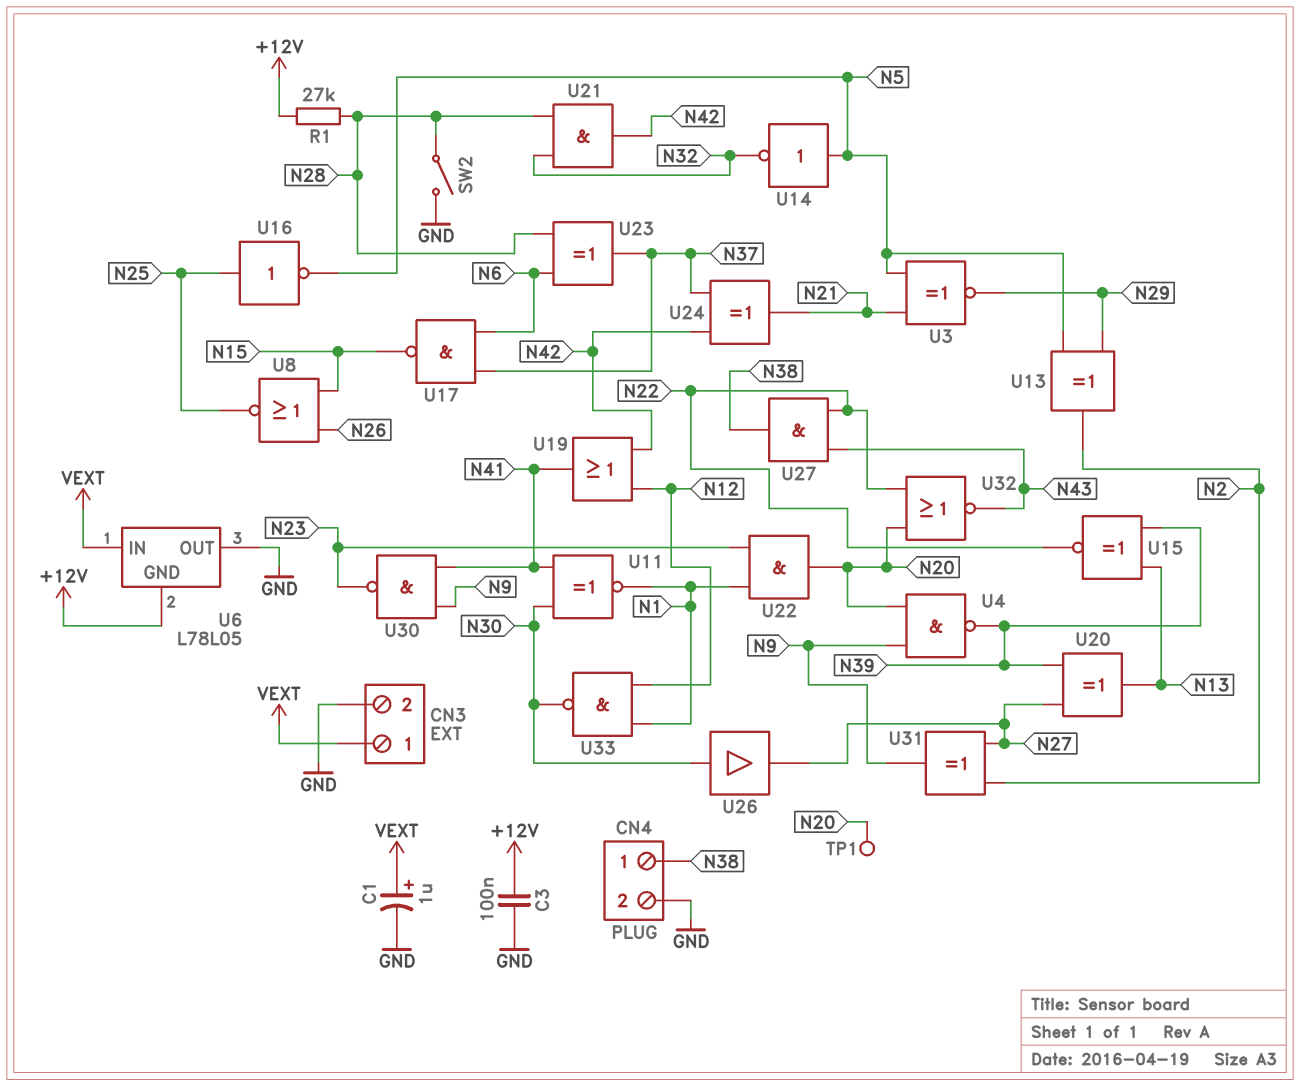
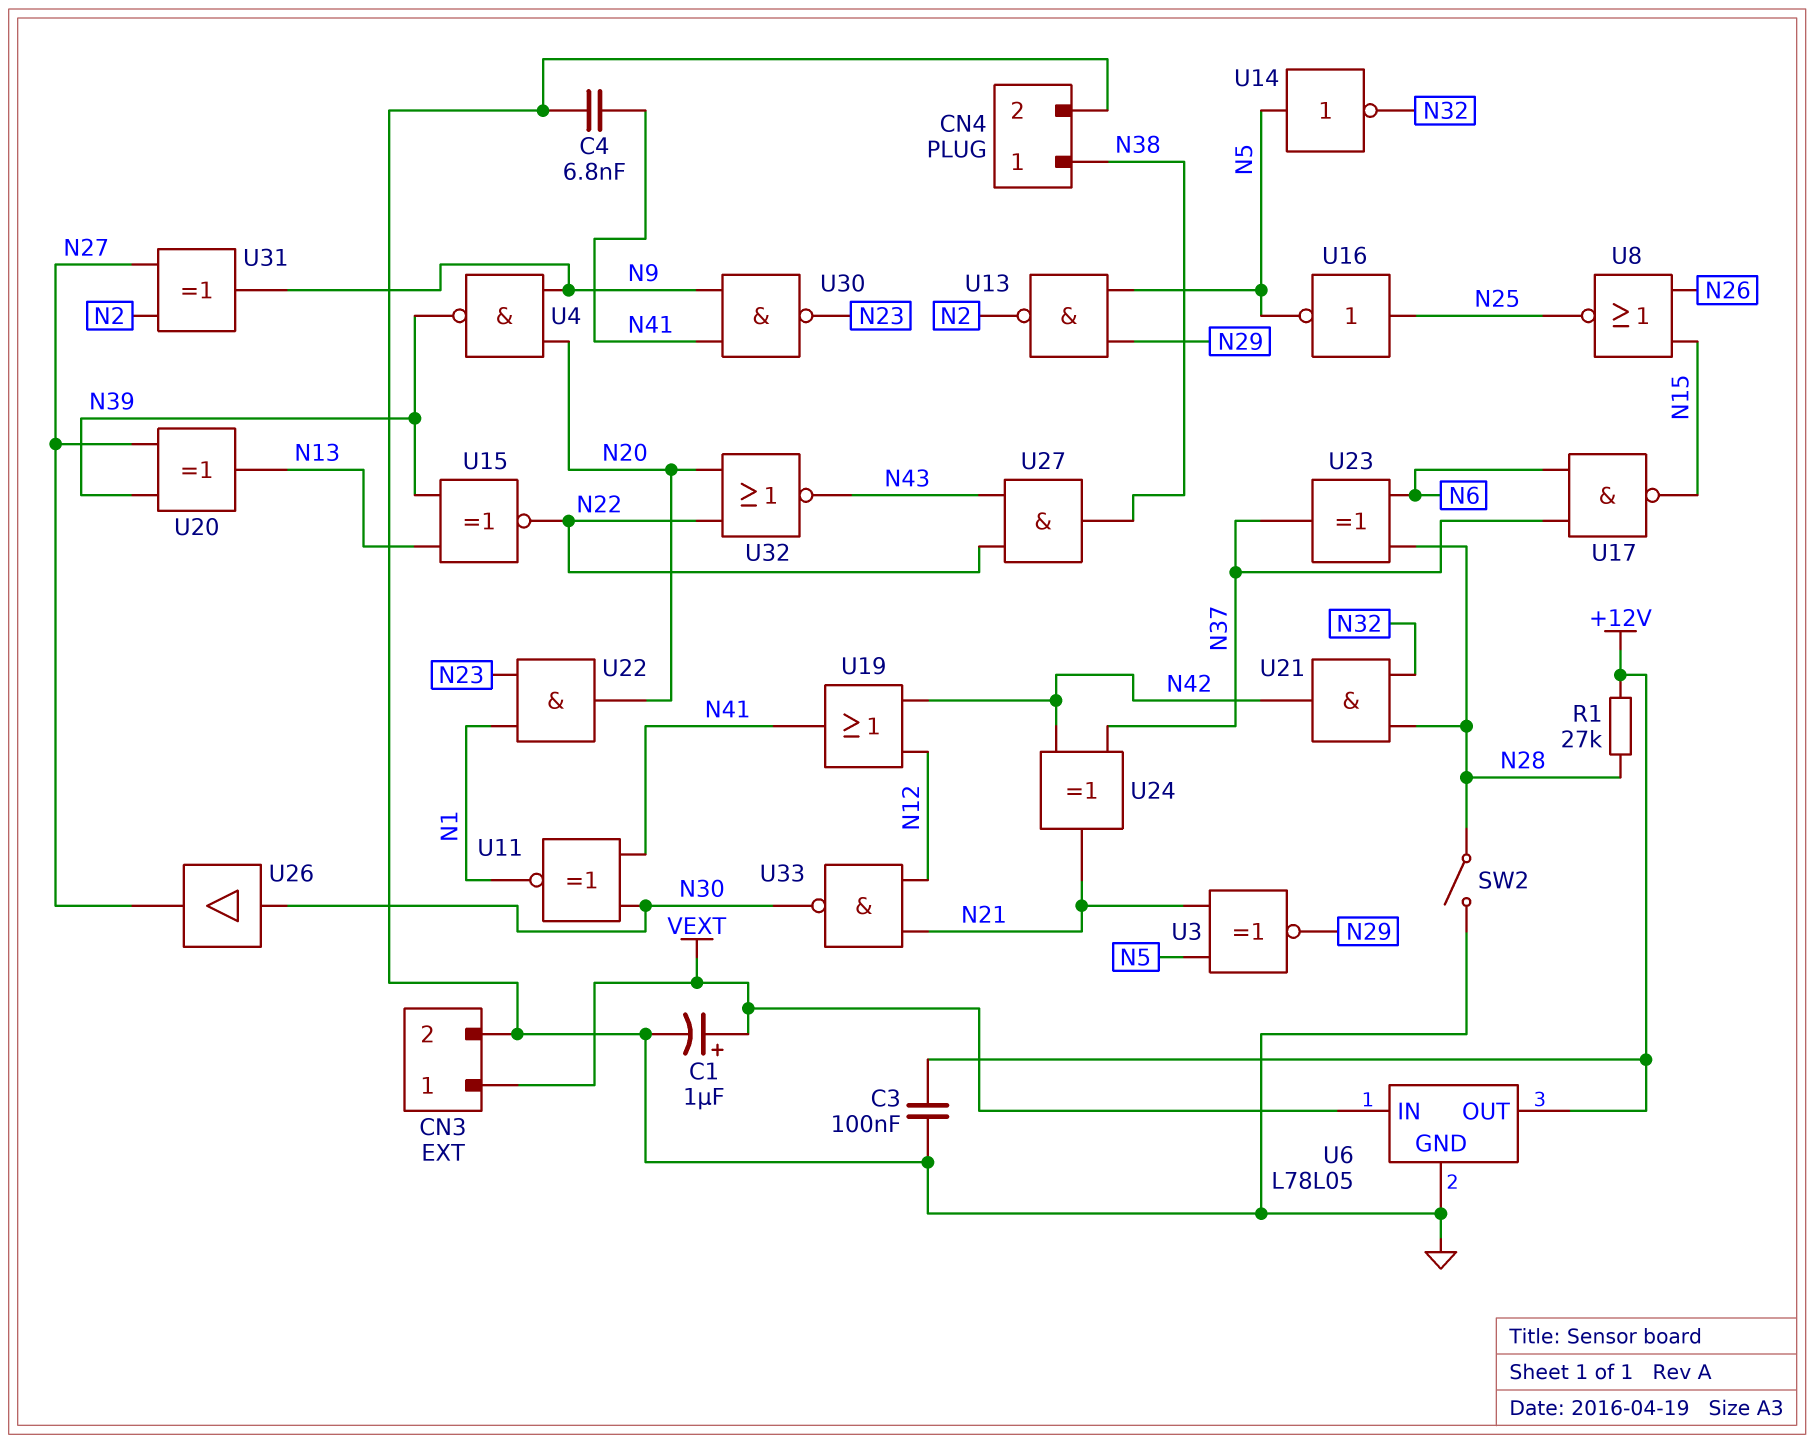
C4: none -> 6.8nF (GND, N41)
TP1: test point (N20) -> none
U6 pin GND: +12V -> GND
U6 pin OUT: GND -> +12V
U13: XOR (in N5, in N29, out N2) -> NAND (in N5, in N29, out N2)
U33: NAND (in N1, in N12, out N30) -> NAND (in N12, in N21, out N30)

